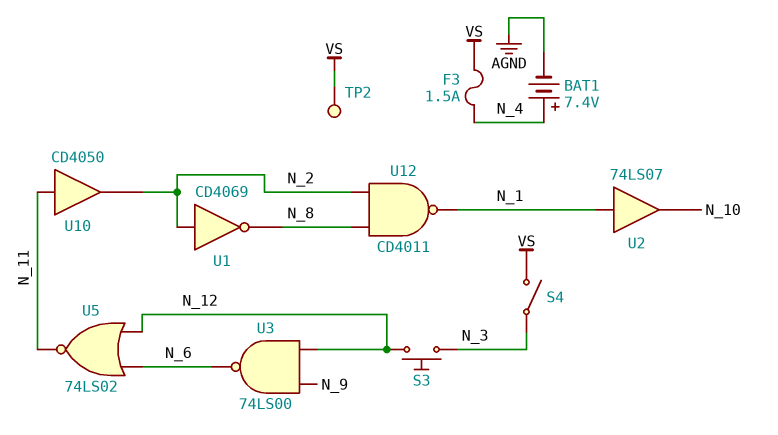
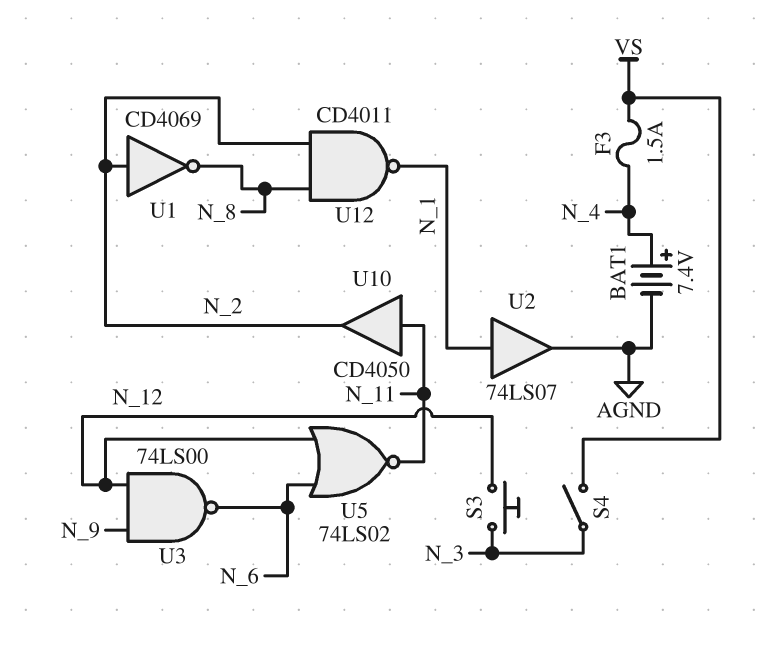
TP2: test point (VS) -> none
U2: buffer 74LS07 (in N_1, out N_10) -> buffer 74LS07 (in N_1, out AGND)

